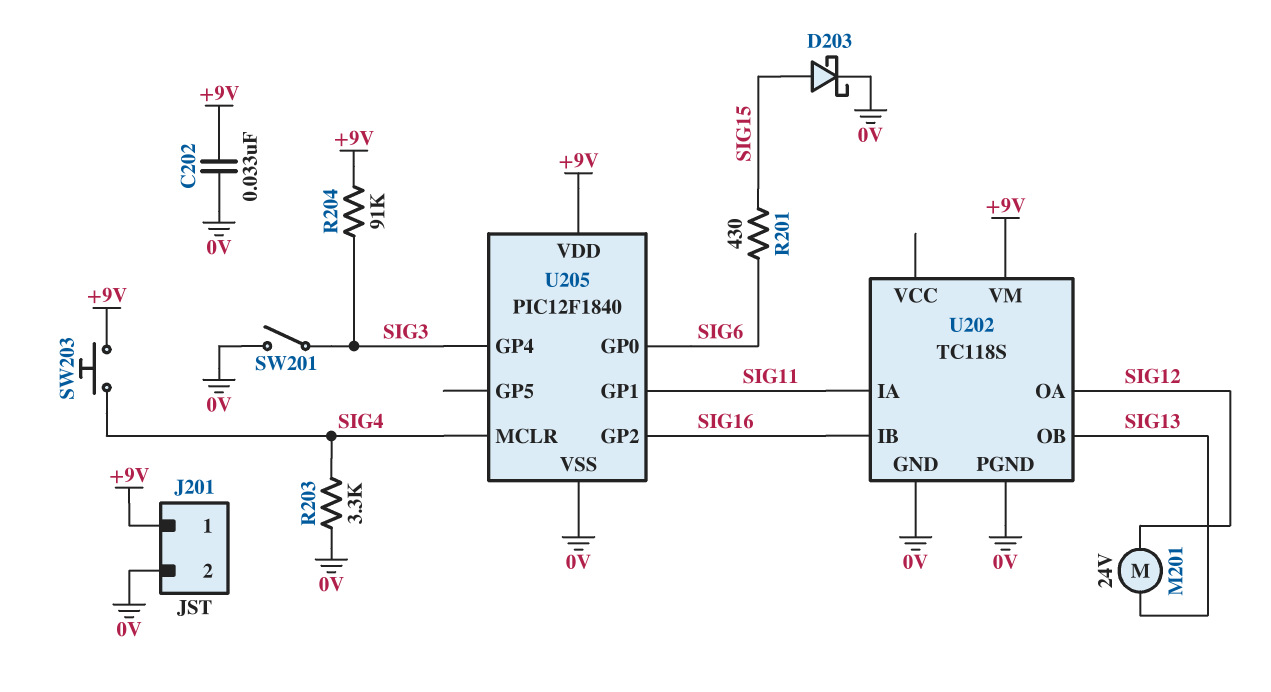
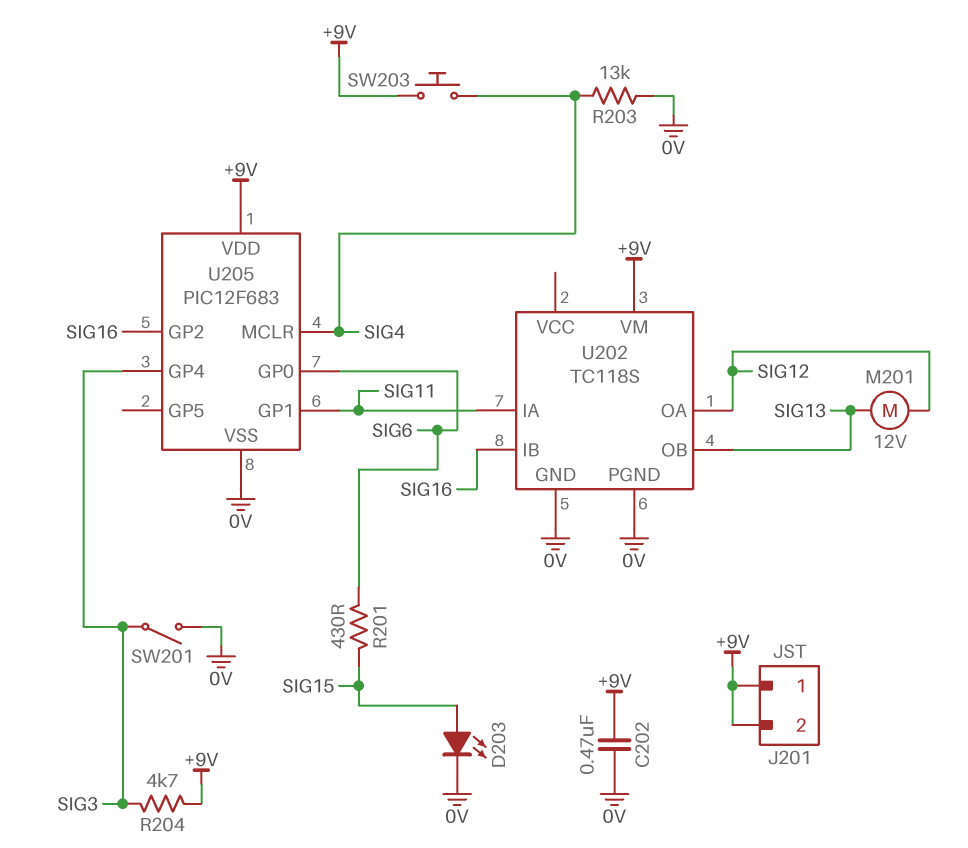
C202: 33nF (+9V, 0V) -> 470nF (+9V, 0V)
D203: schottky (A SIG15, K 0V) -> LED (A SIG15, K 0V)
J201 pin 2: 0V -> +9V
M201: motor 24V (SIG12, SIG13) -> motor 12V (SIG12, SIG13)
R203: 3.3k (0V, SIG4) -> 13k (0V, SIG4)
R204: 91k (+9V, SIG3) -> 4.7k (+9V, SIG3)
U205: PIC12F1840 -> PIC12F683

